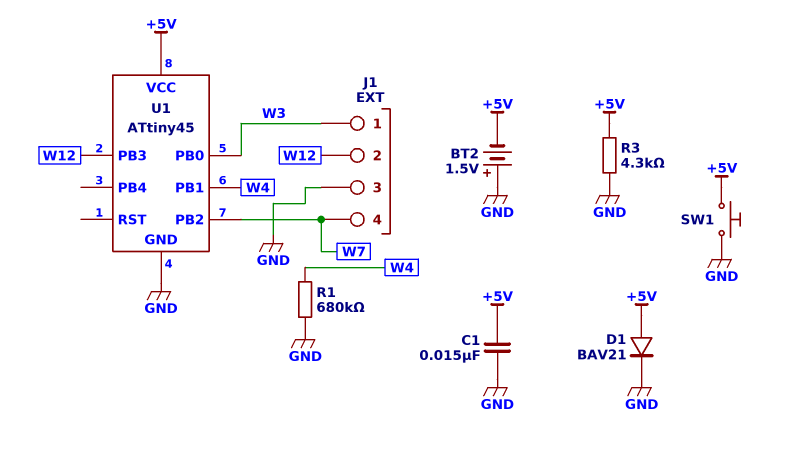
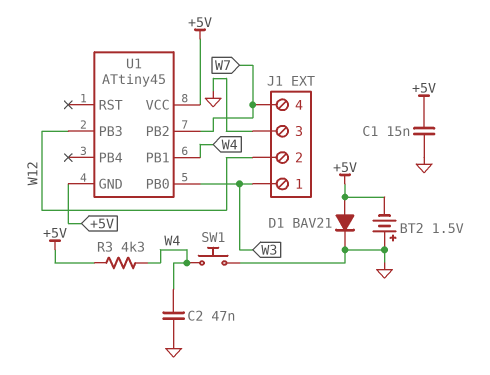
C2: none -> 47nF (GND, W4)
R1: 680k (GND, W4) -> none
R3: 4.3k (+5V, GND) -> 4.3k (+5V, W4)
SW1: button (+5V, GND) -> button (GND, W4)
U1 pin GND: GND -> +5V

